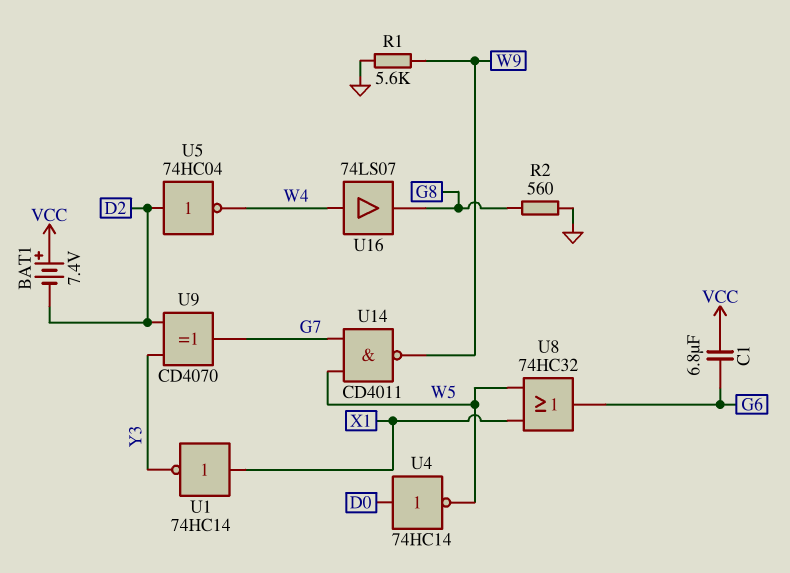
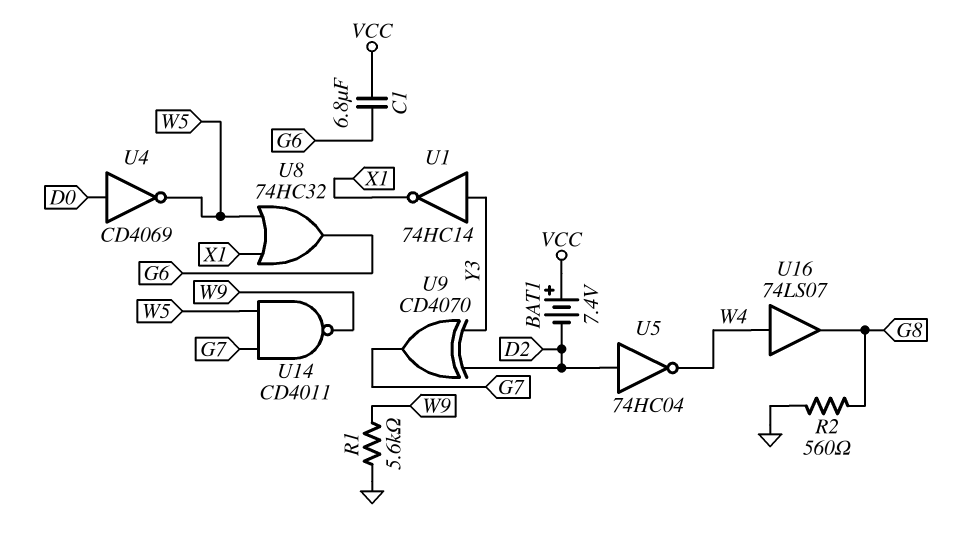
U1: NOT 74HC14 (in X1, out Y3) -> NOT 74HC14 (in Y3, out X1)
U4: NOT 74HC14 (in D0, out W5) -> NOT CD4069 (in D0, out W5)

